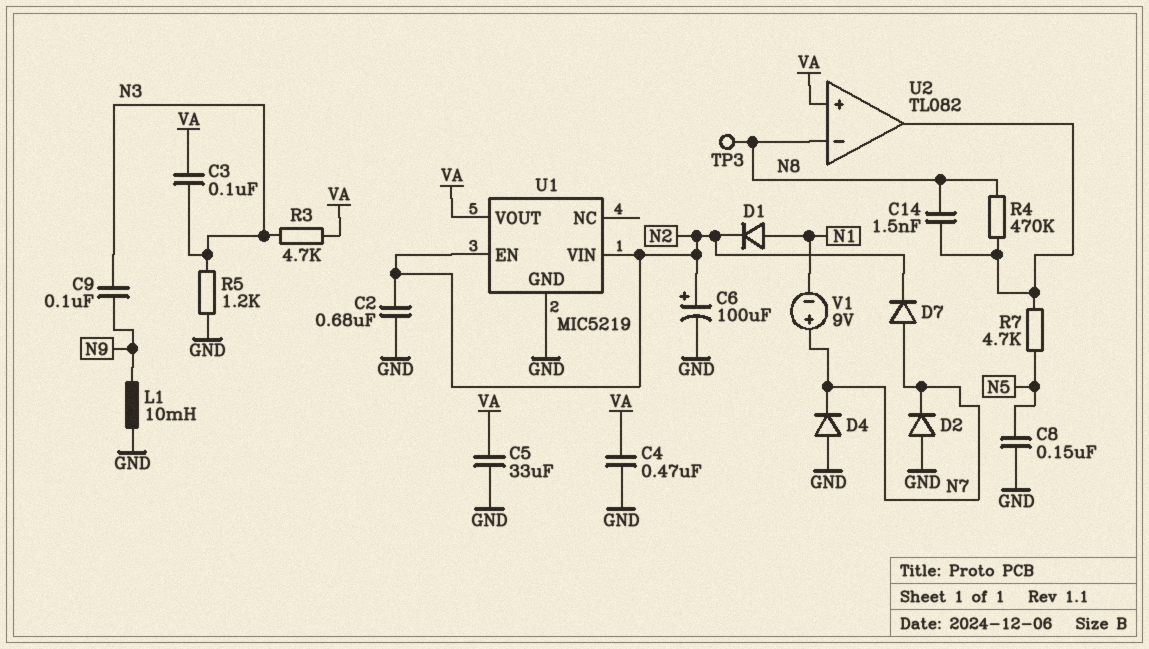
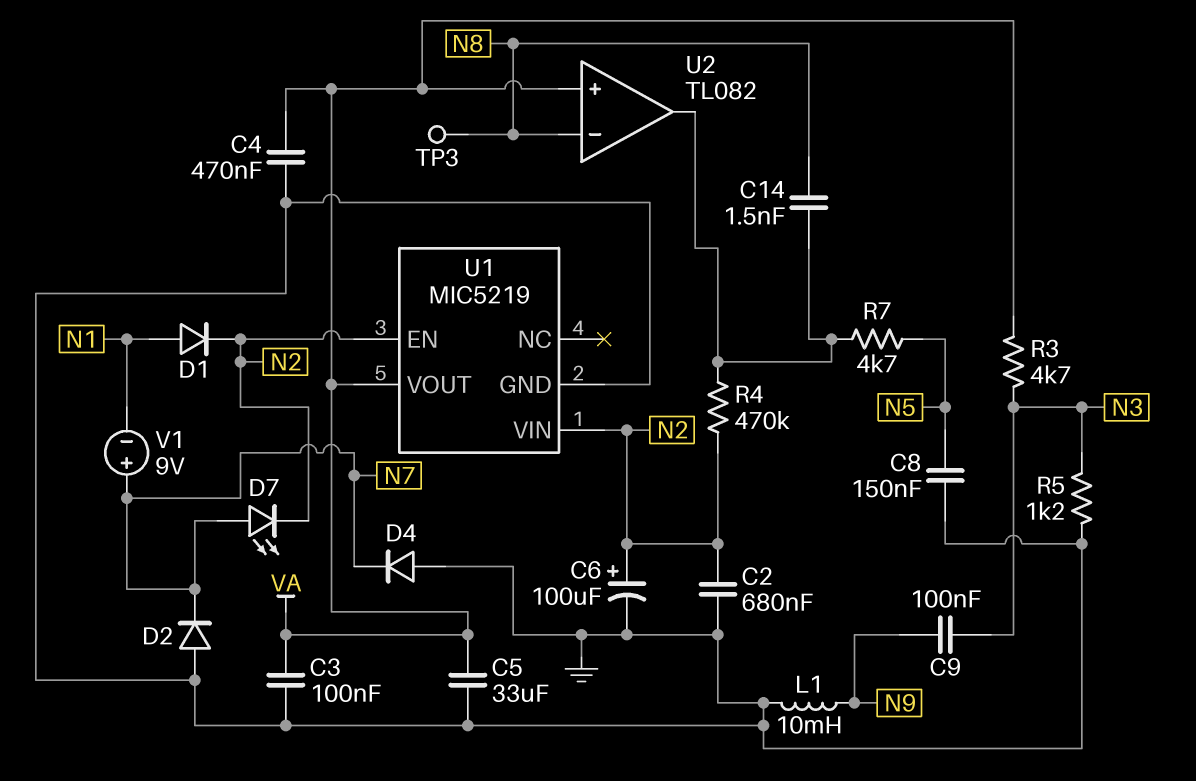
C3: 100nF (N3, VA) -> 100nF (GND, VA)
D7: diode (A N7, K N2) -> LED (A N7, K N2)
R4: 470k (N8, U2/out) -> 470k (N2, U2/out)

